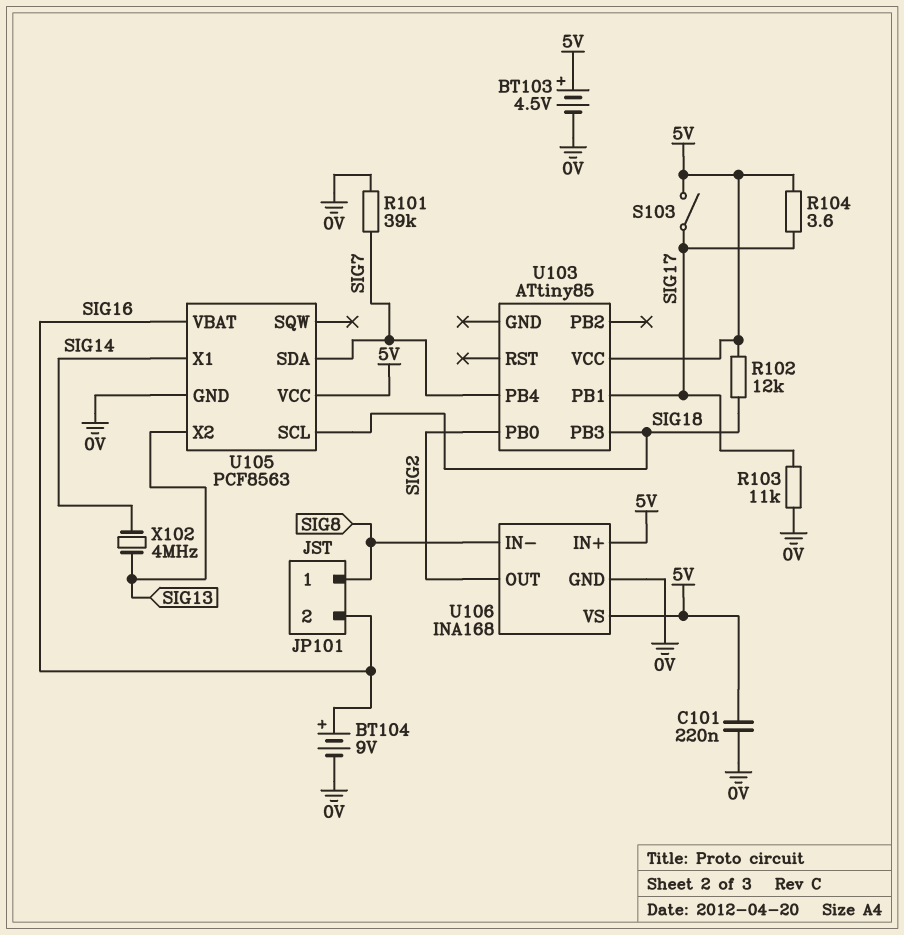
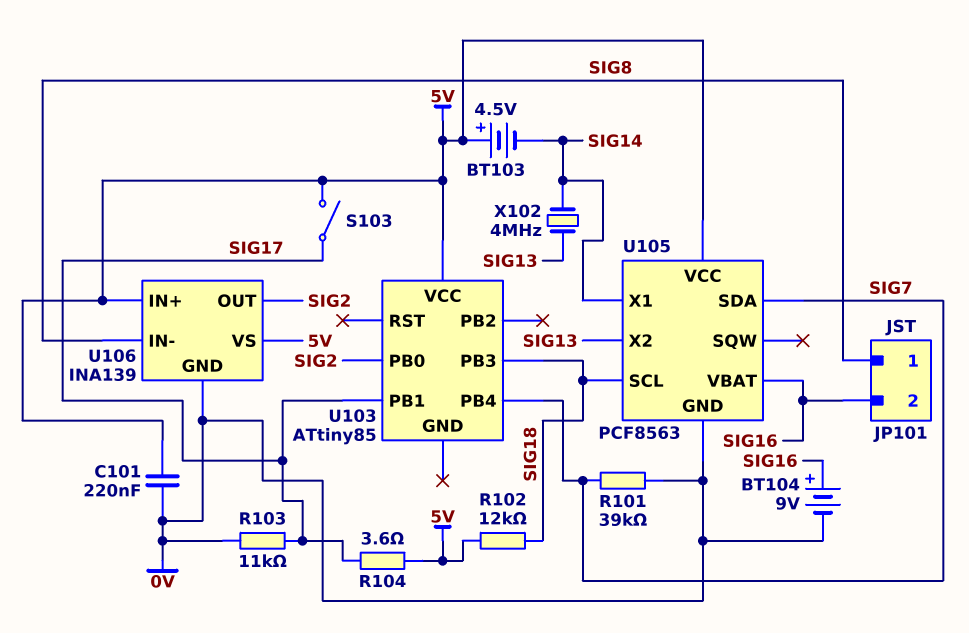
BT103: 4.5V (plus 5V, minus 0V) -> 4.5V (plus 5V, minus SIG14)
U106: INA168 -> INA139

